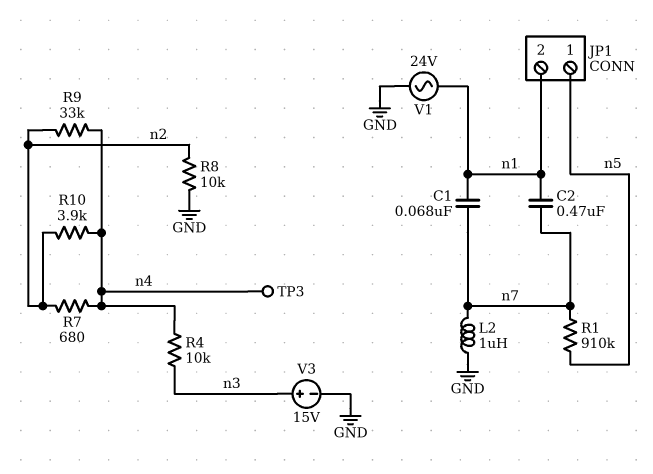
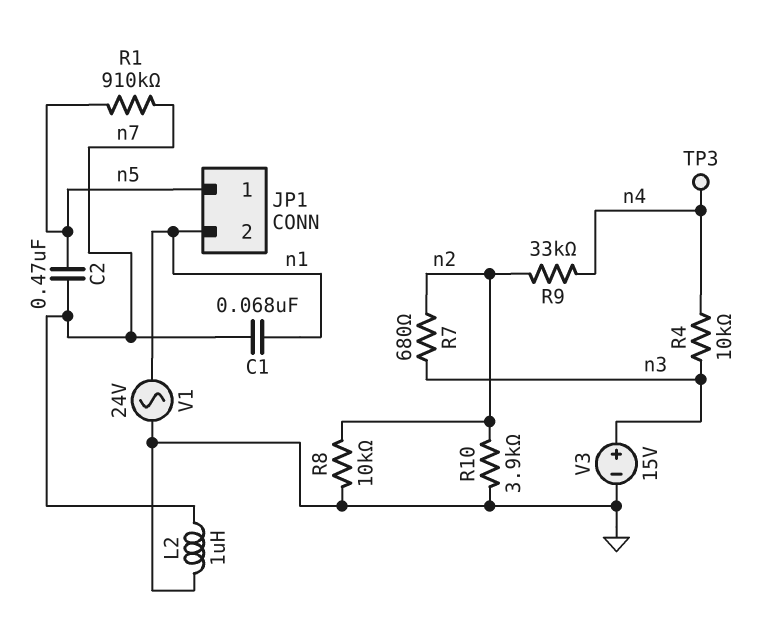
C2: 470nF (n1, n7) -> 470nF (n5, n7)
R7: 680 (n2, n4) -> 680 (n2, n3)
R10: 3.9k (n2, n4) -> 3.9k (GND, n2)

